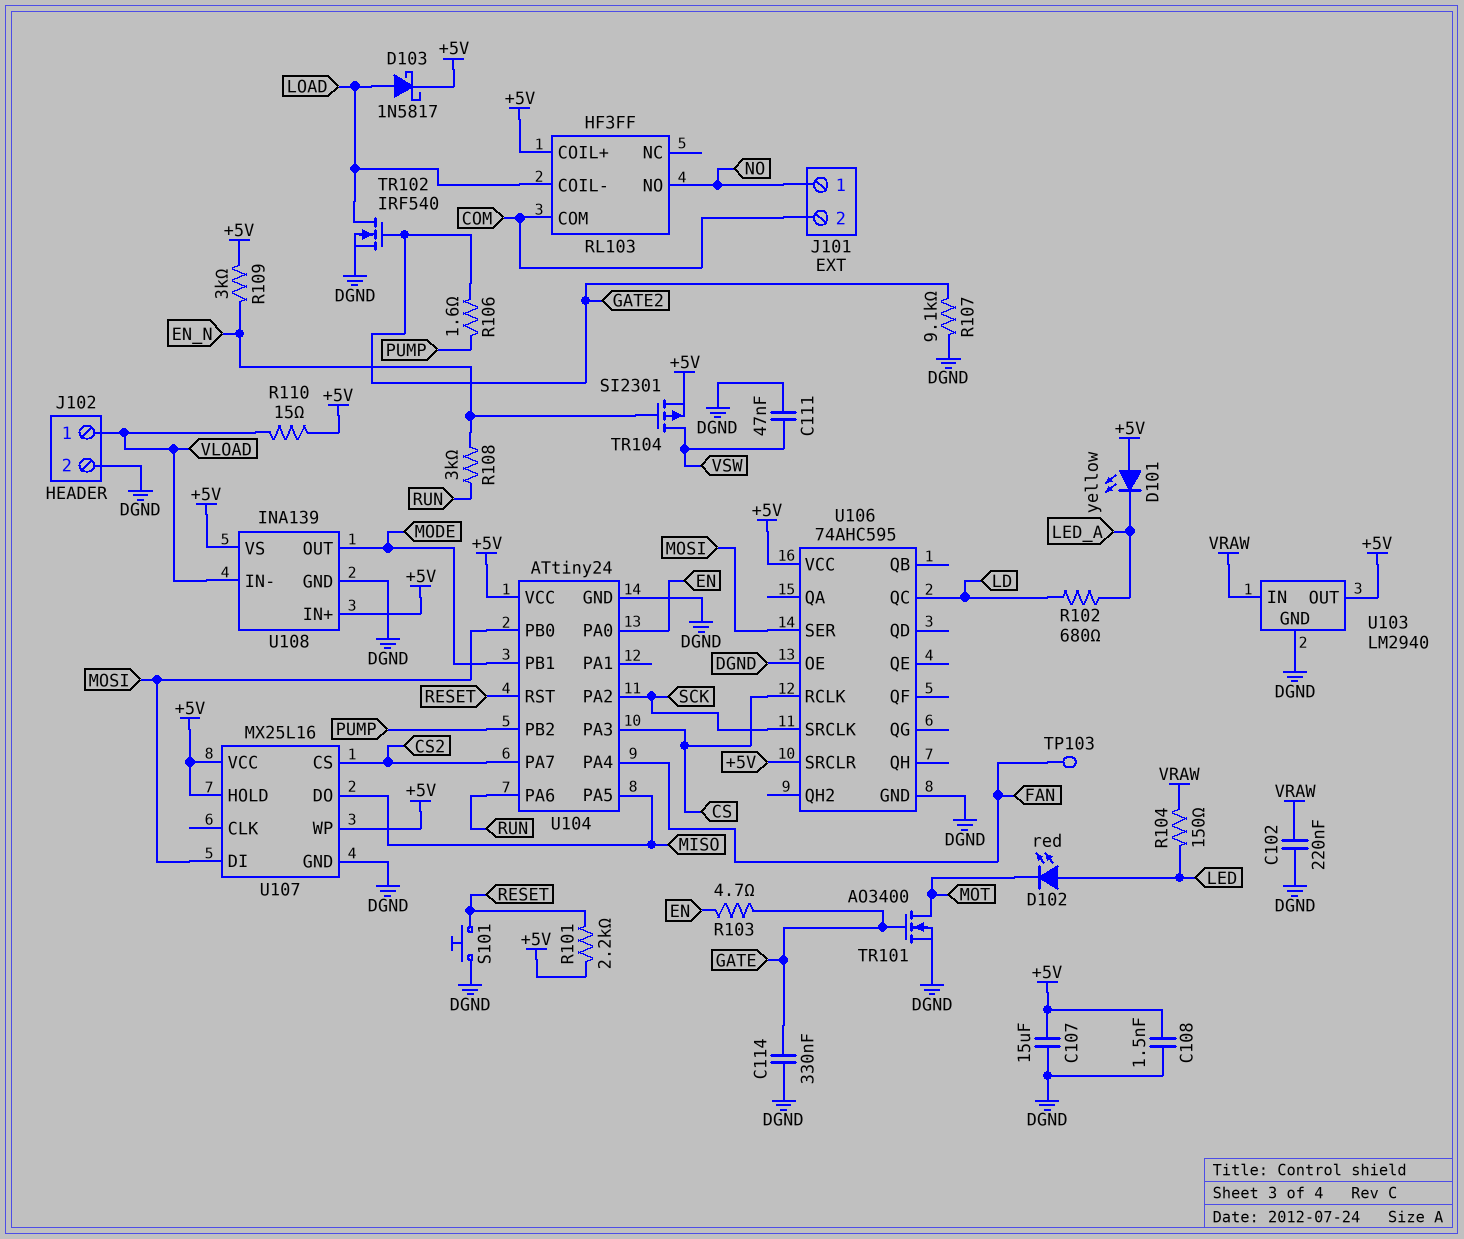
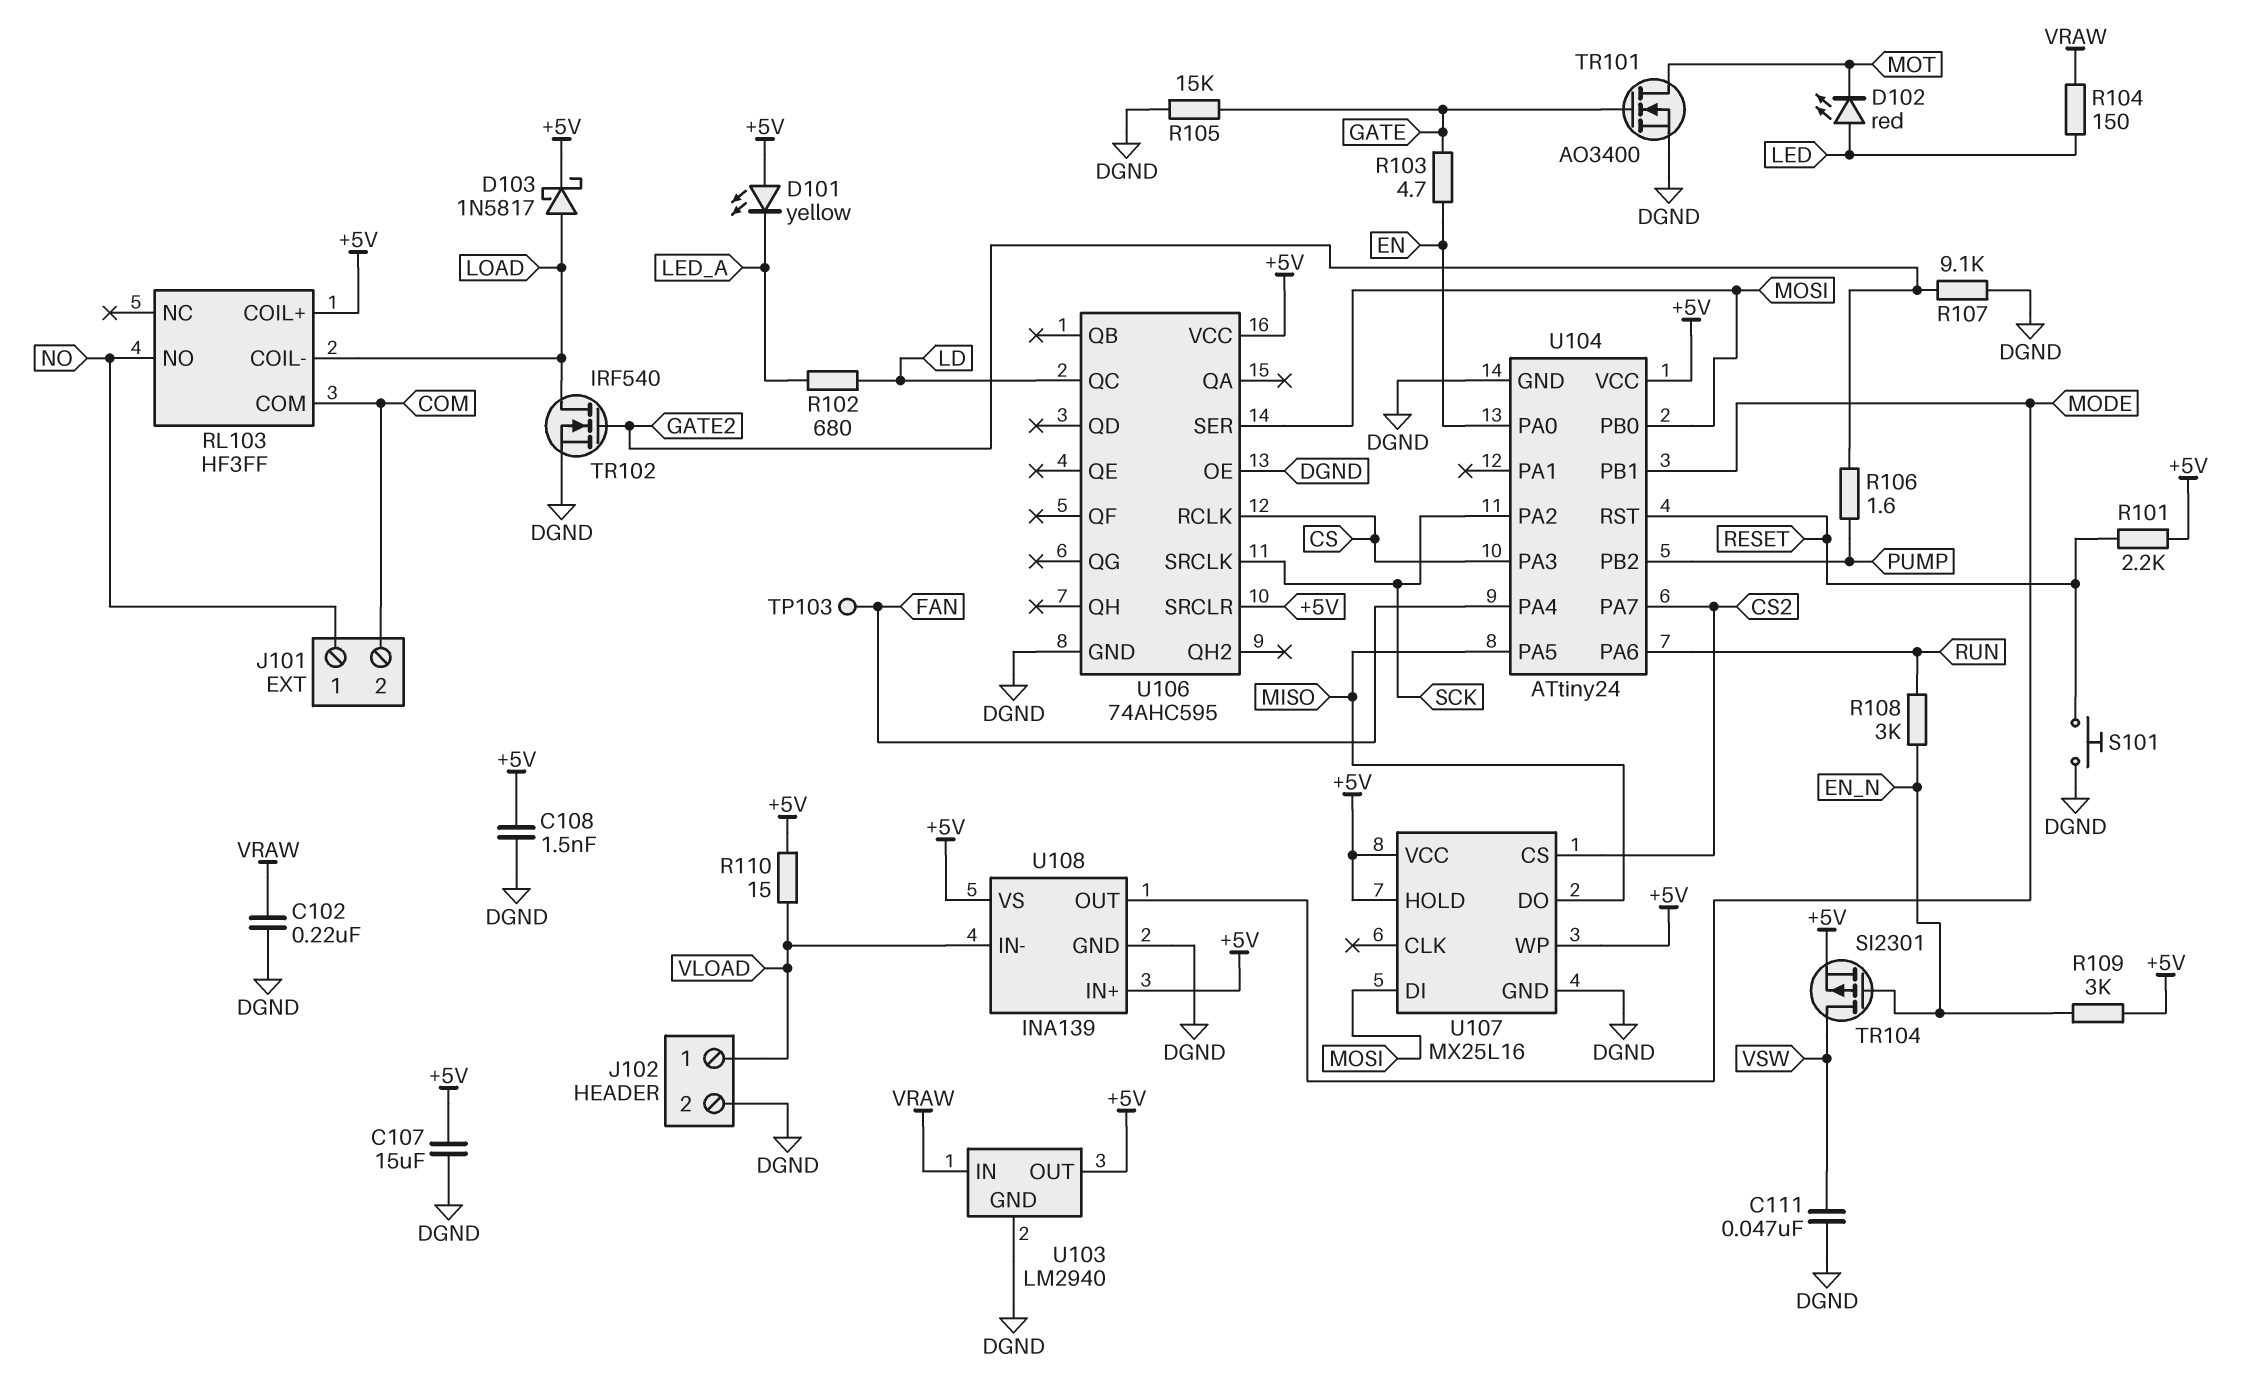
C114: 330nF (DGND, GATE) -> none
R105: none -> 15k (DGND, GATE)

